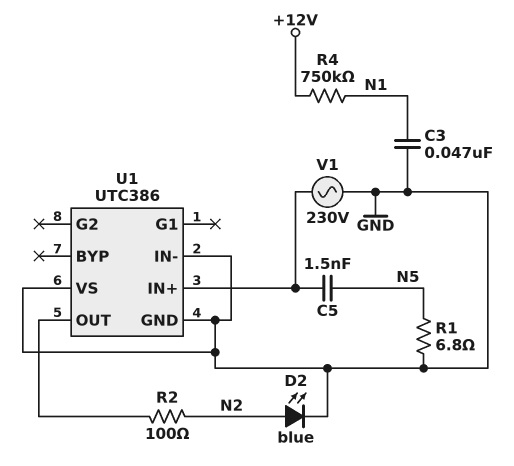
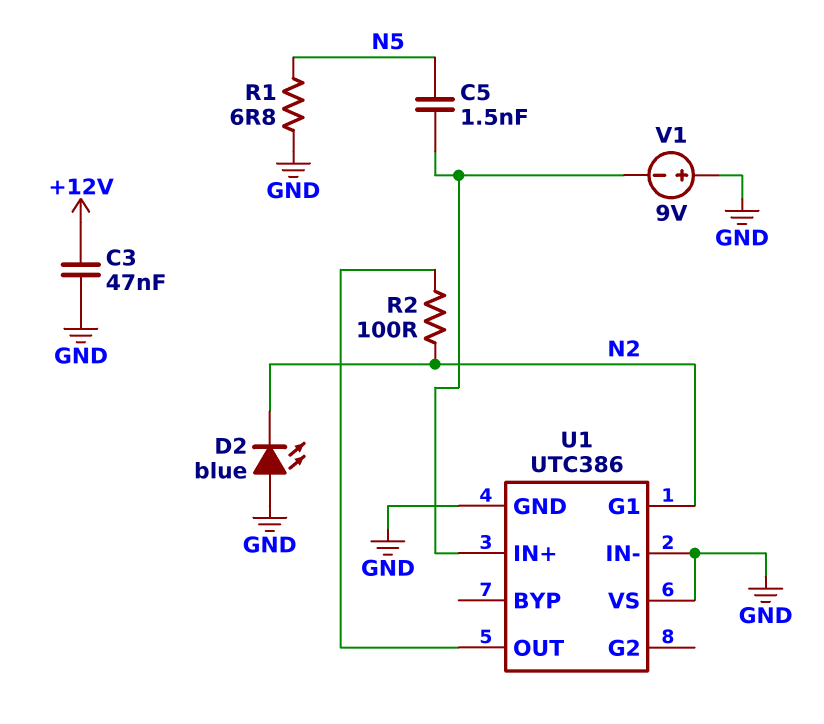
C3: 47nF (GND, N1) -> 47nF (+12V, GND)
D2: LED blue (A N2, K GND) -> LED blue (A GND, K N2)
R4: 750k (+12V, N1) -> none
U1 pin G1: none -> N2
V1: AC 230V (GND, U1/IN+) -> 9V (plus GND, minus U1/IN+)

